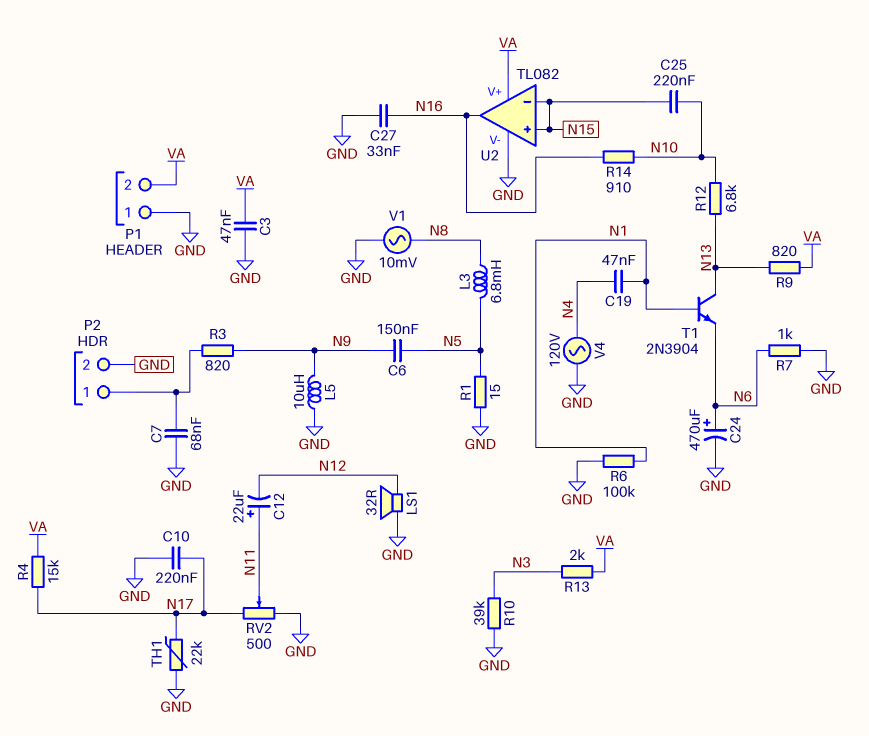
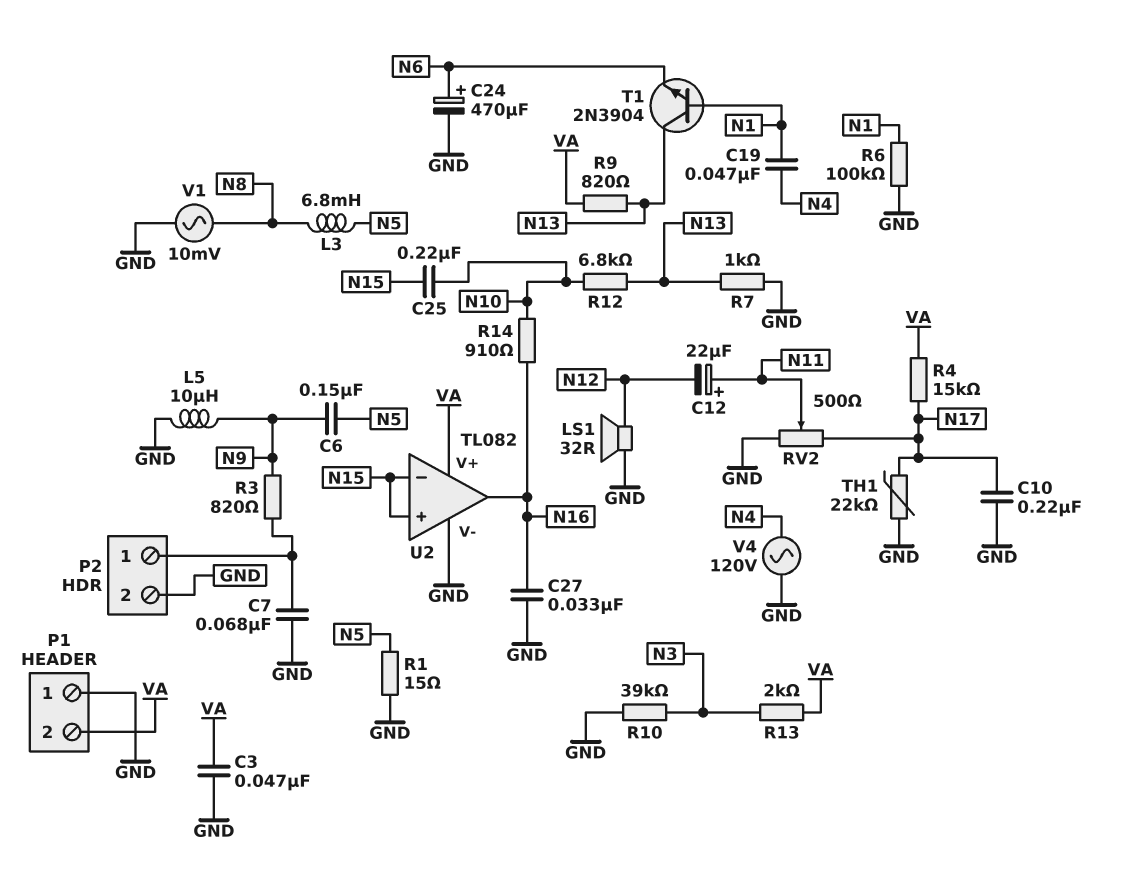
R7: 1k (GND, N6) -> 1k (GND, N13)

